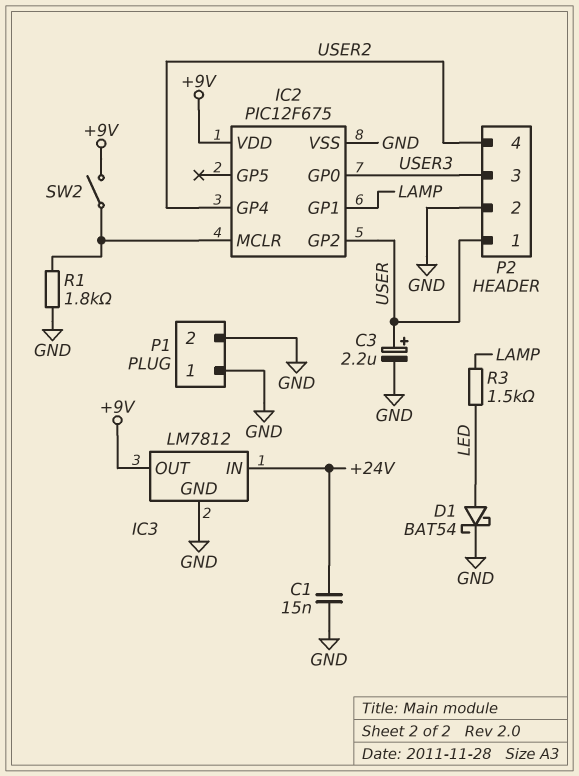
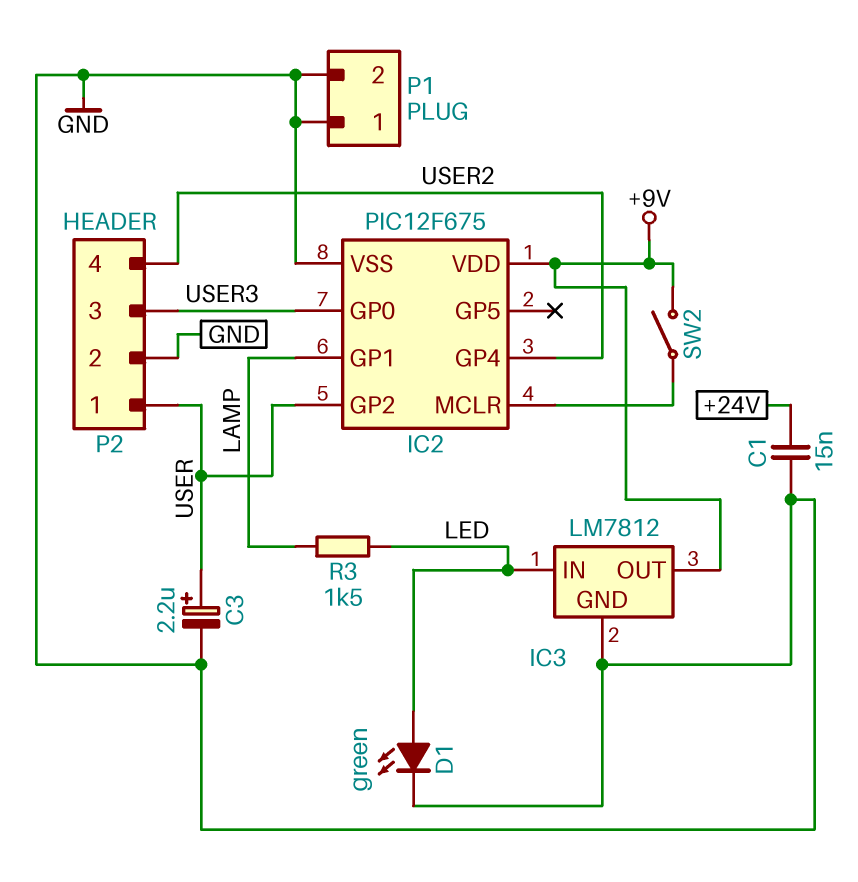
D1: schottky BAT54 (A LED, K GND) -> LED green (A LED, K GND)
IC3 pin IN: +24V -> LED
R1: 1.8k (GND, IC2/MCLR) -> none

